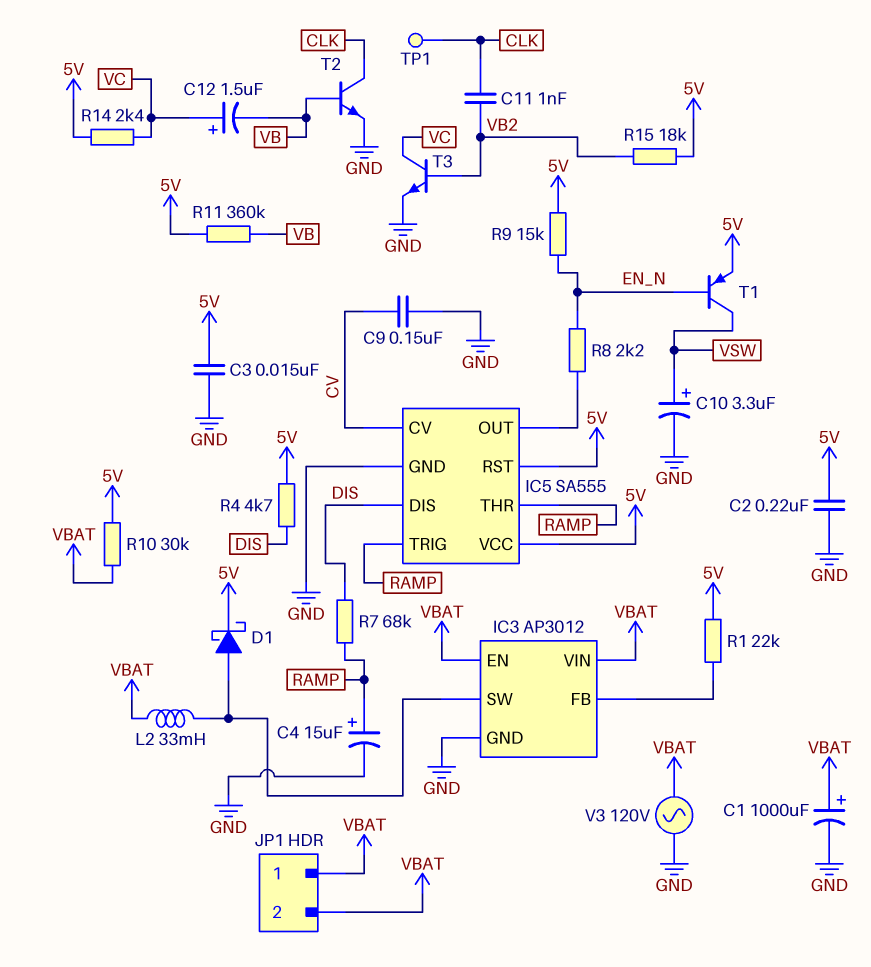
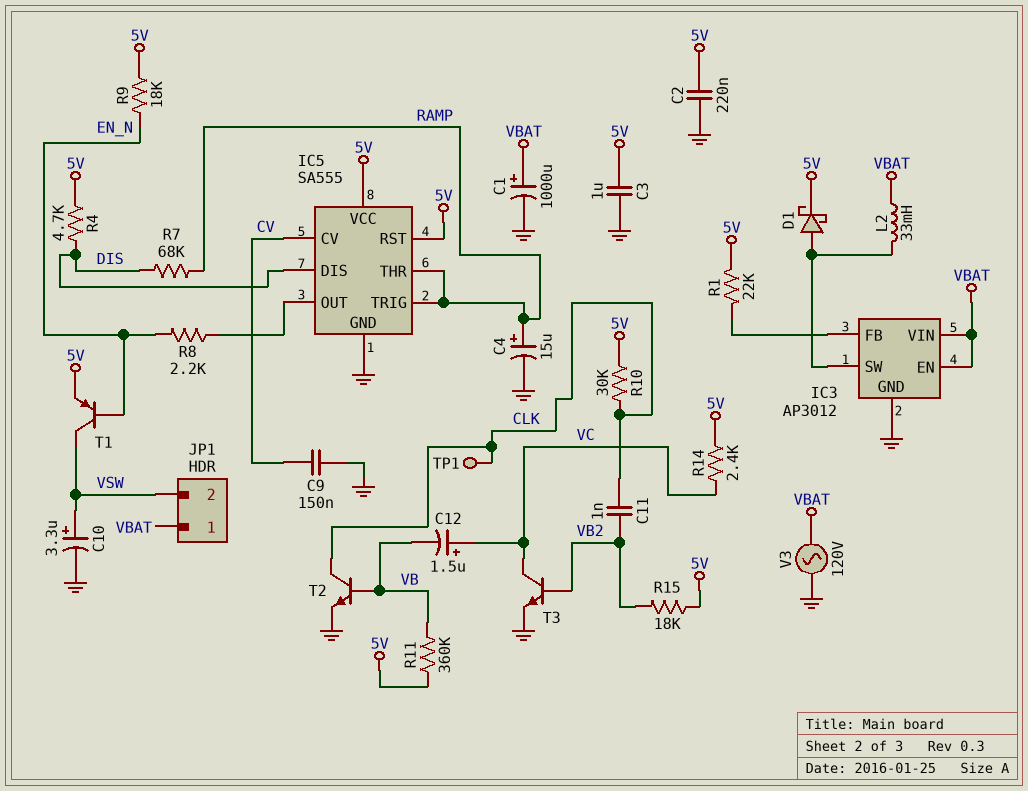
C3: 15nF (5V, GND) -> 1uF (5V, GND)
JP1 pin 2: VBAT -> VSW
R9: 15k (5V, EN_N) -> 18k (5V, EN_N)
R10: 30k (5V, VBAT) -> 30k (5V, CLK)

